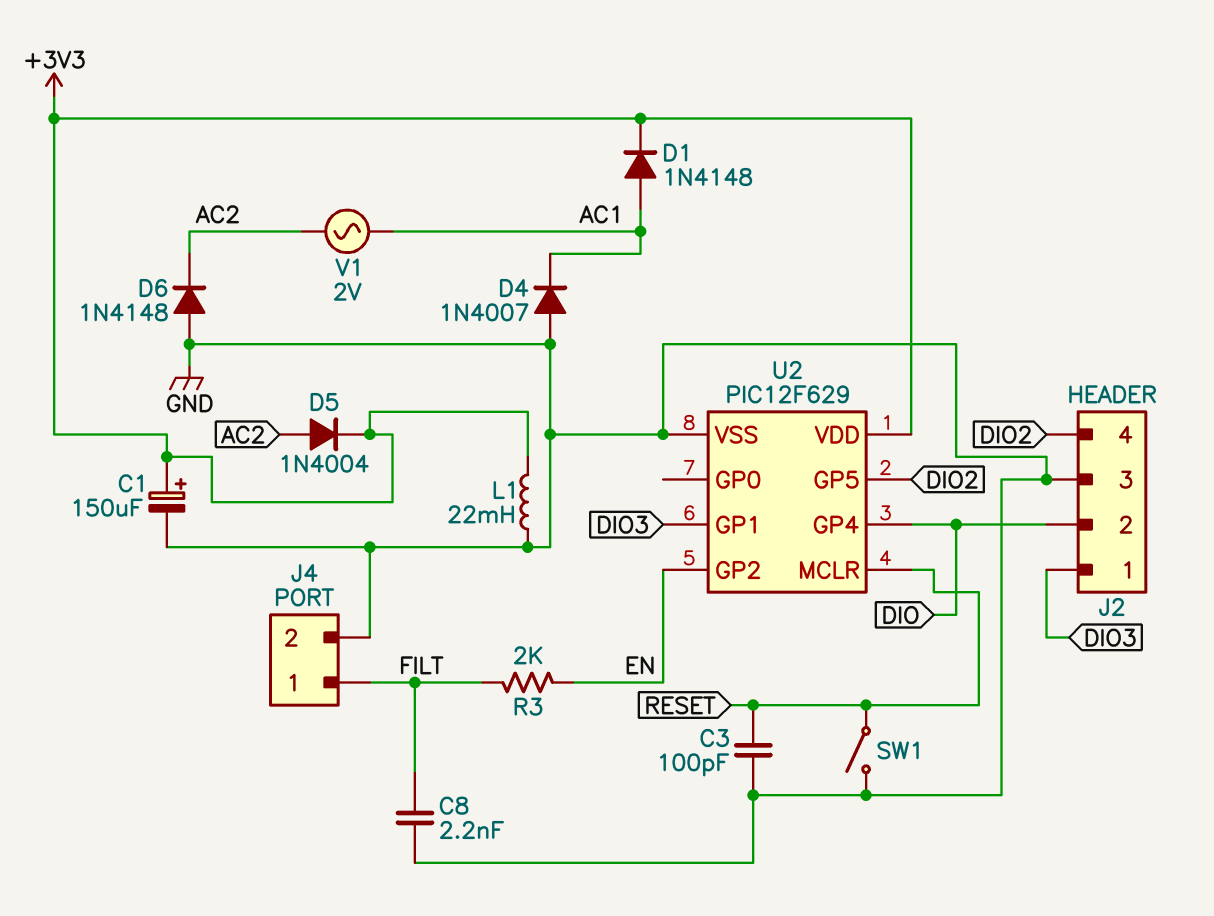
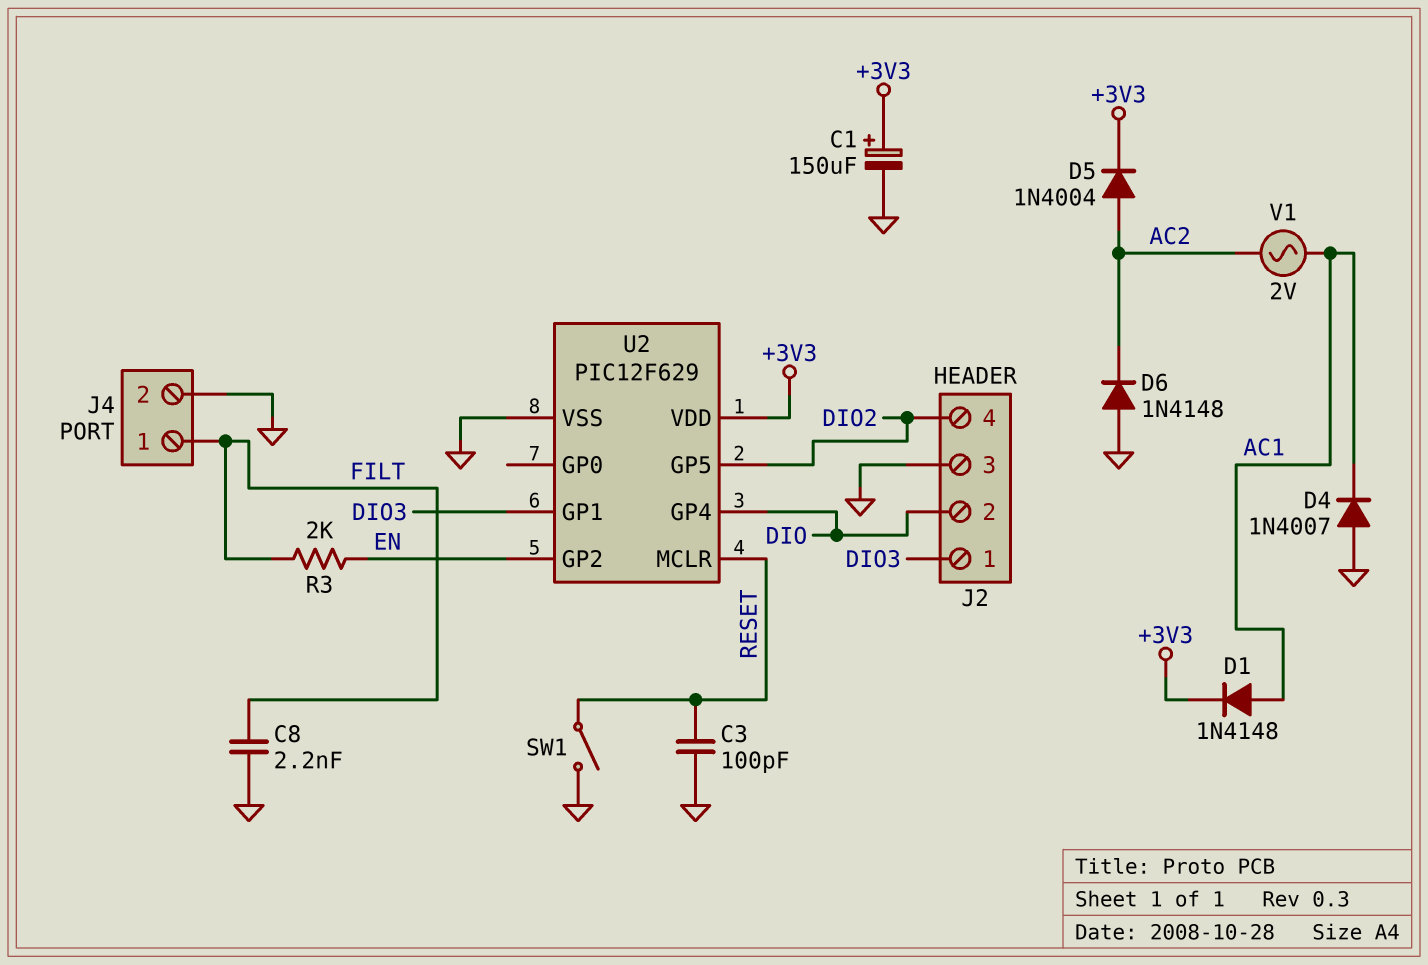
L1: 22mH (+3V3, GND) -> none

